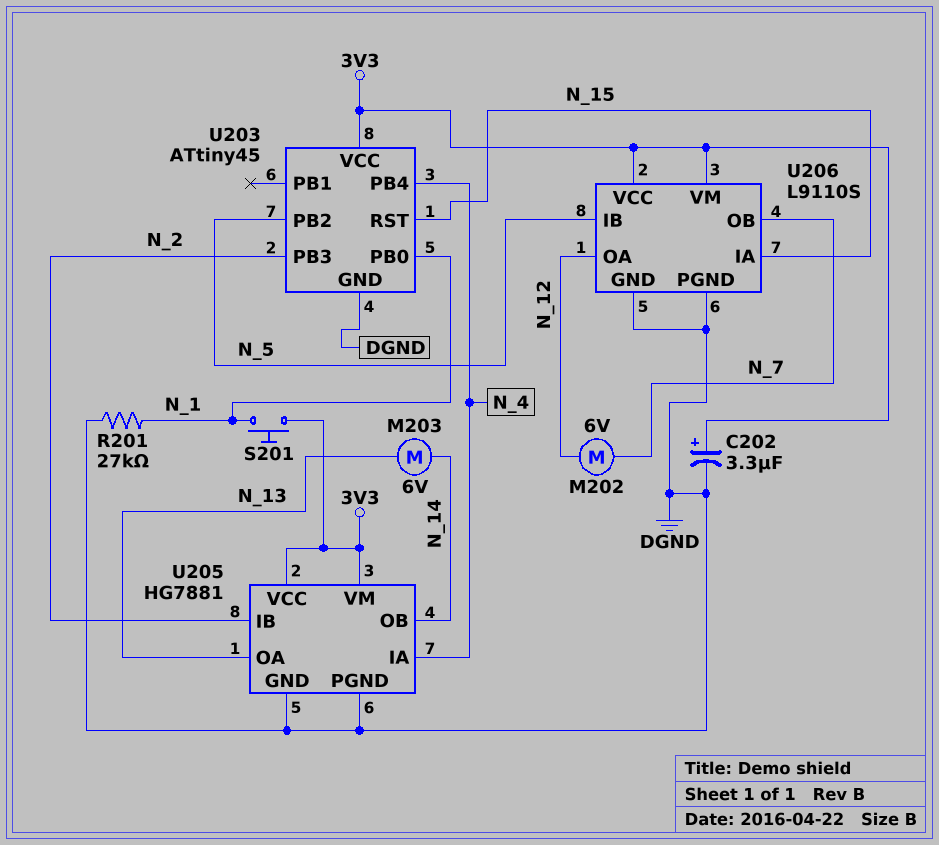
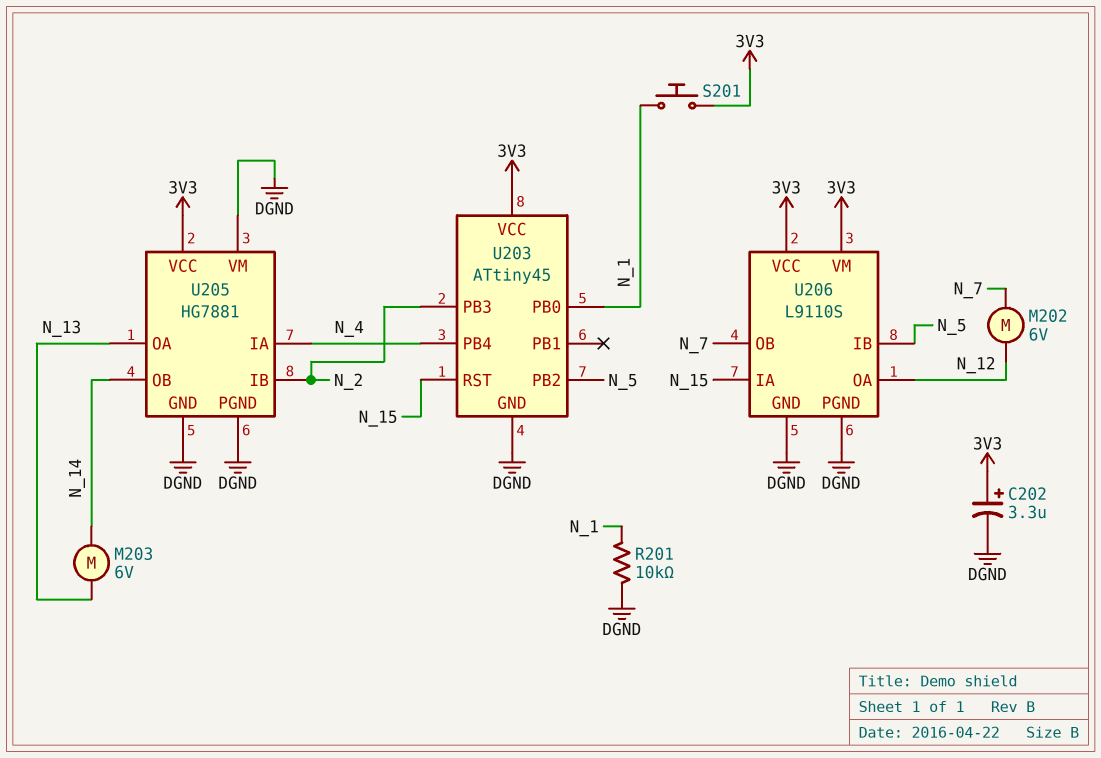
R201: 27k (DGND, N_1) -> 10k (DGND, N_1)
U205 pin VM: 3V3 -> DGND

